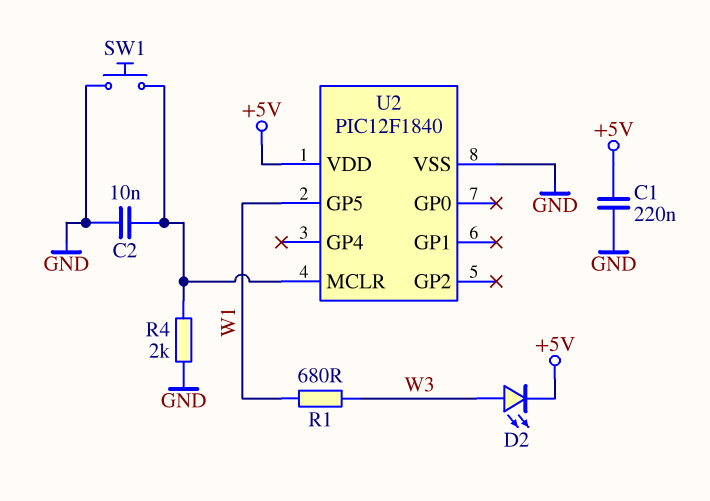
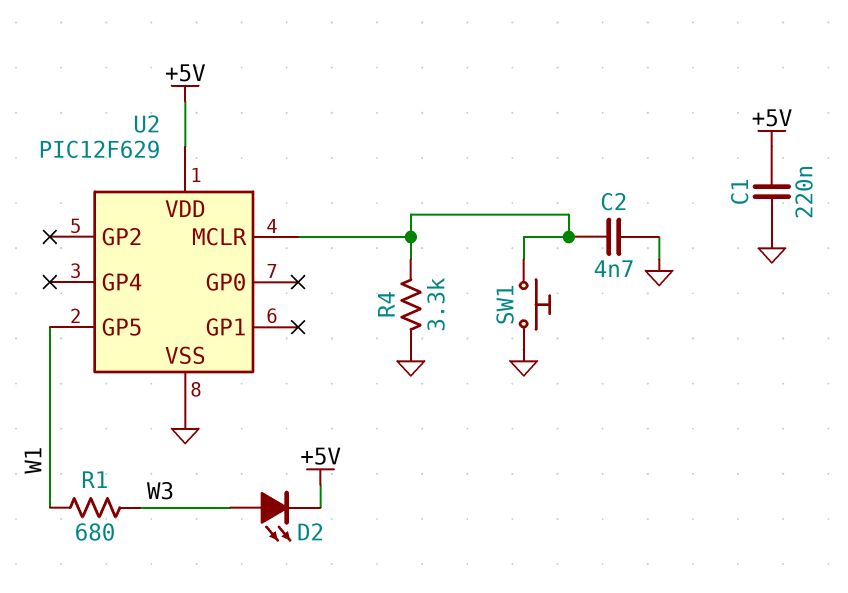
C2: 10nF (GND, U2/MCLR) -> 4.7nF (GND, U2/MCLR)
R4: 2k (GND, U2/MCLR) -> 3.3k (GND, U2/MCLR)
U2: PIC12F1840 -> PIC12F629

